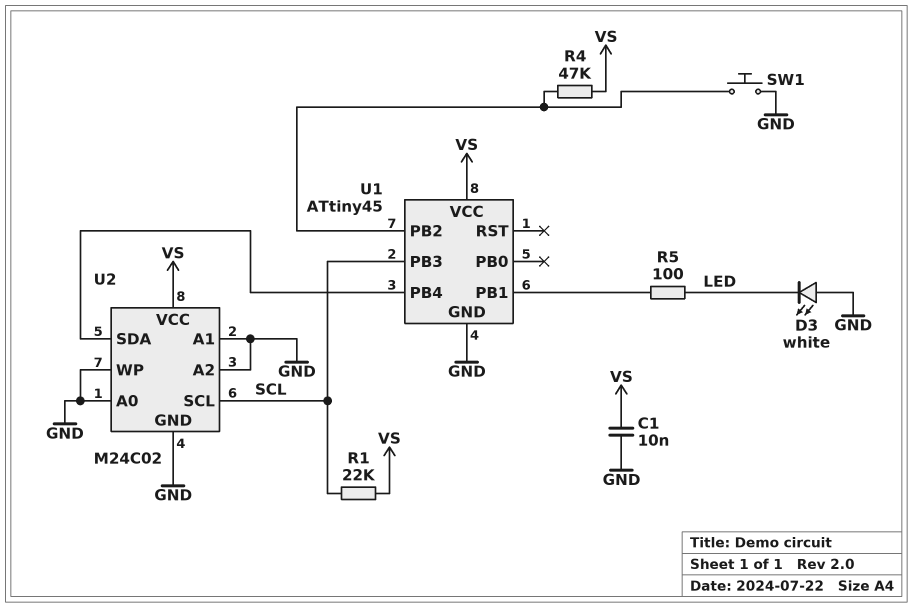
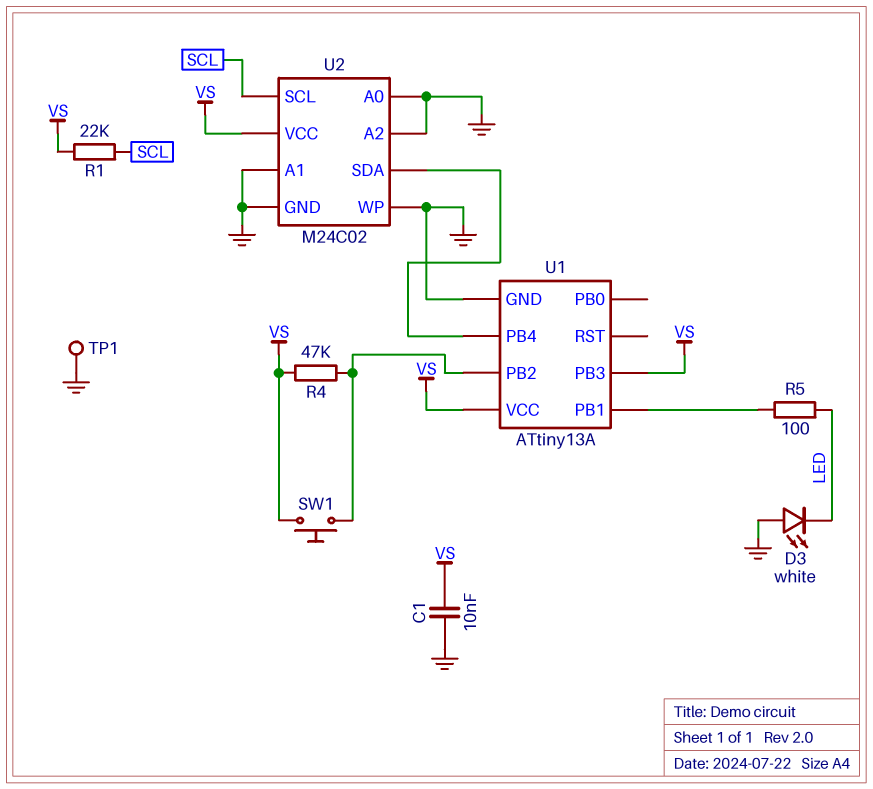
SW1: button (GND, U1/PB2) -> button (U1/PB2, VS)
TP1: none -> test point (GND)
U1: ATtiny45 -> ATtiny13A
U1 pin PB3: SCL -> VS

